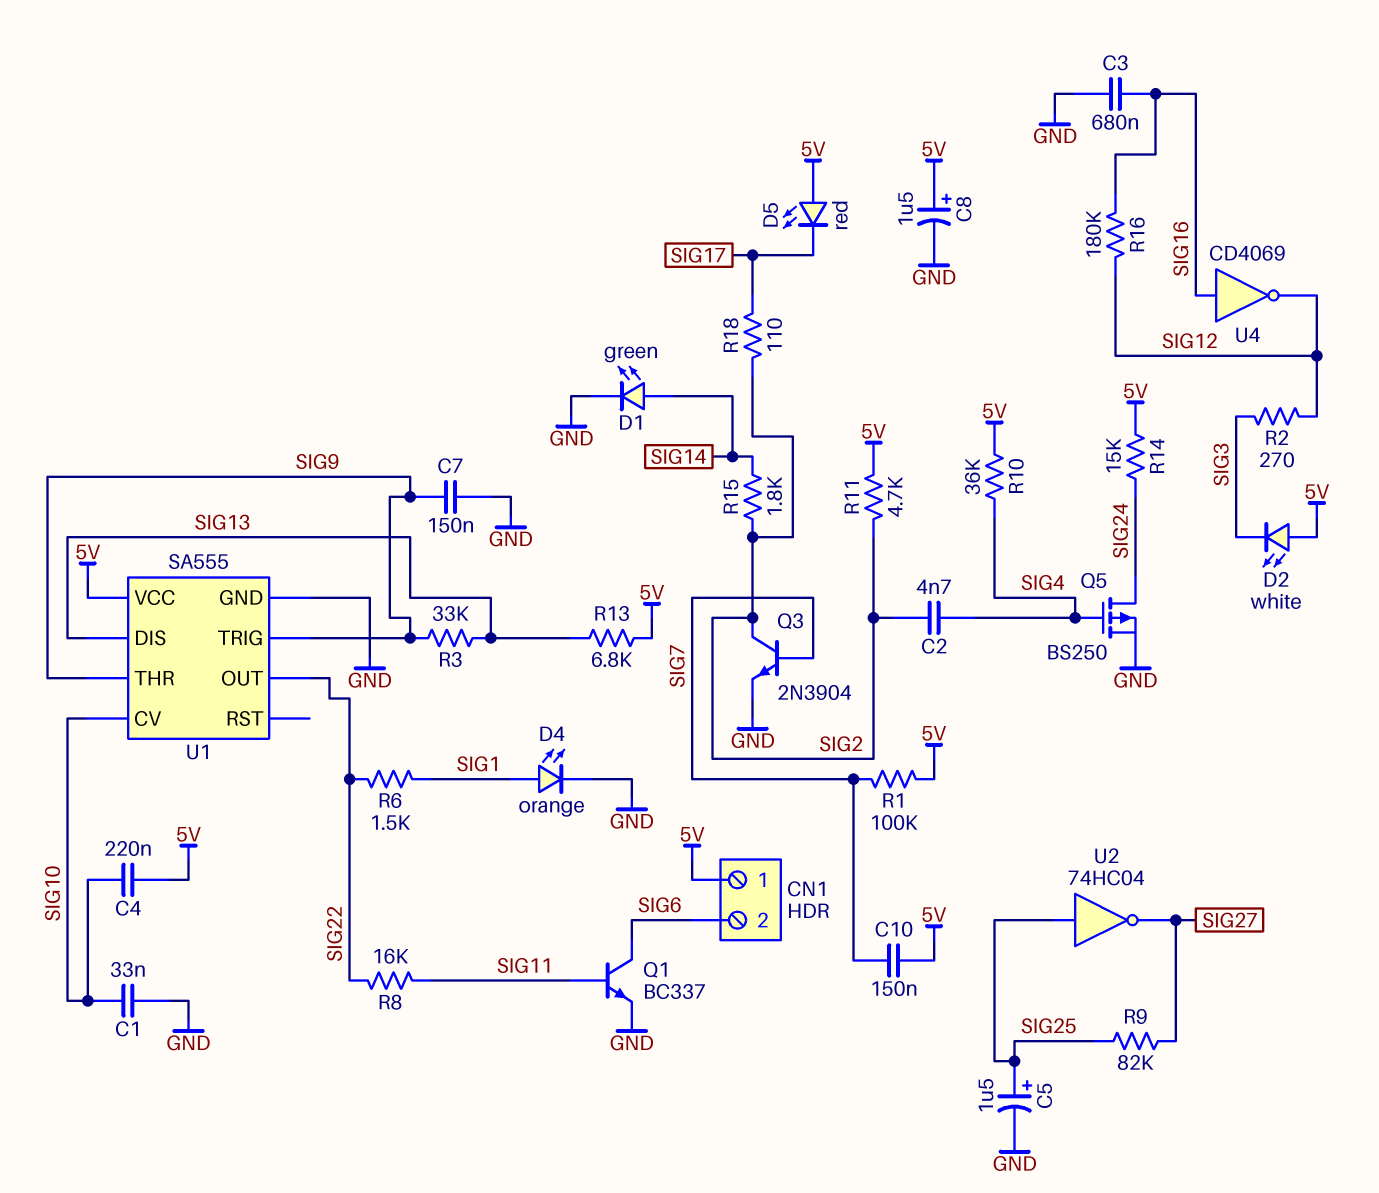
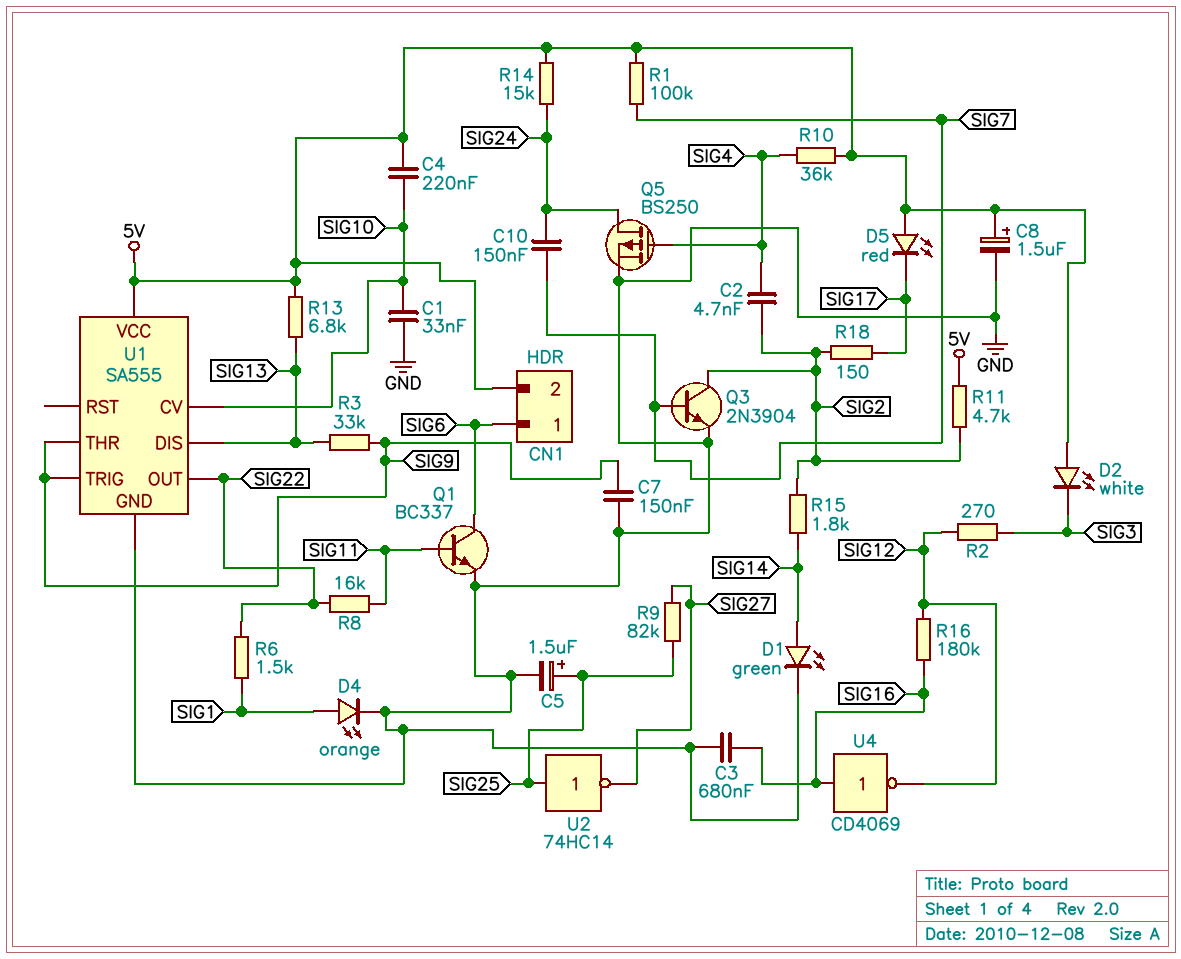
C10: 150nF (5V, SIG7) -> 150nF (SIG7, SIG24)
CN1 pin 1: 5V -> SIG6
CN1 pin 2: SIG6 -> 5V
R18: 110 (SIG2, SIG17) -> 150 (SIG2, SIG17)
U2: NOT 74HC04 (in SIG25, out SIG27) -> NOT 74HC14 (in SIG25, out SIG27)

